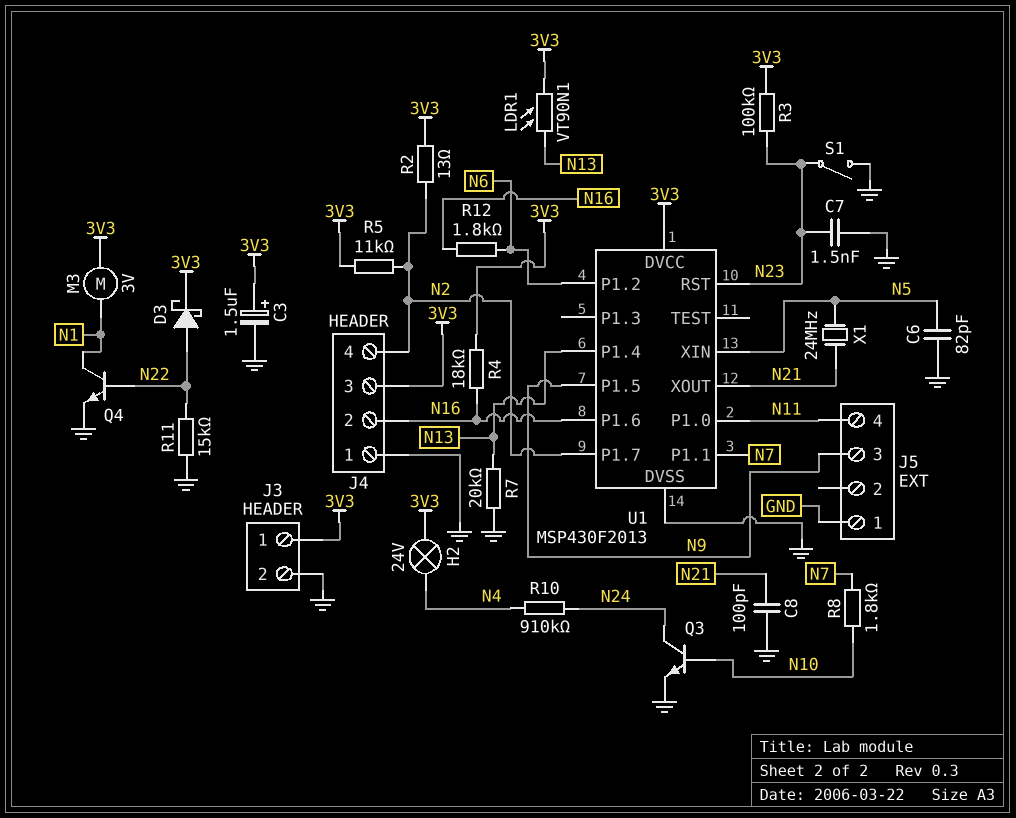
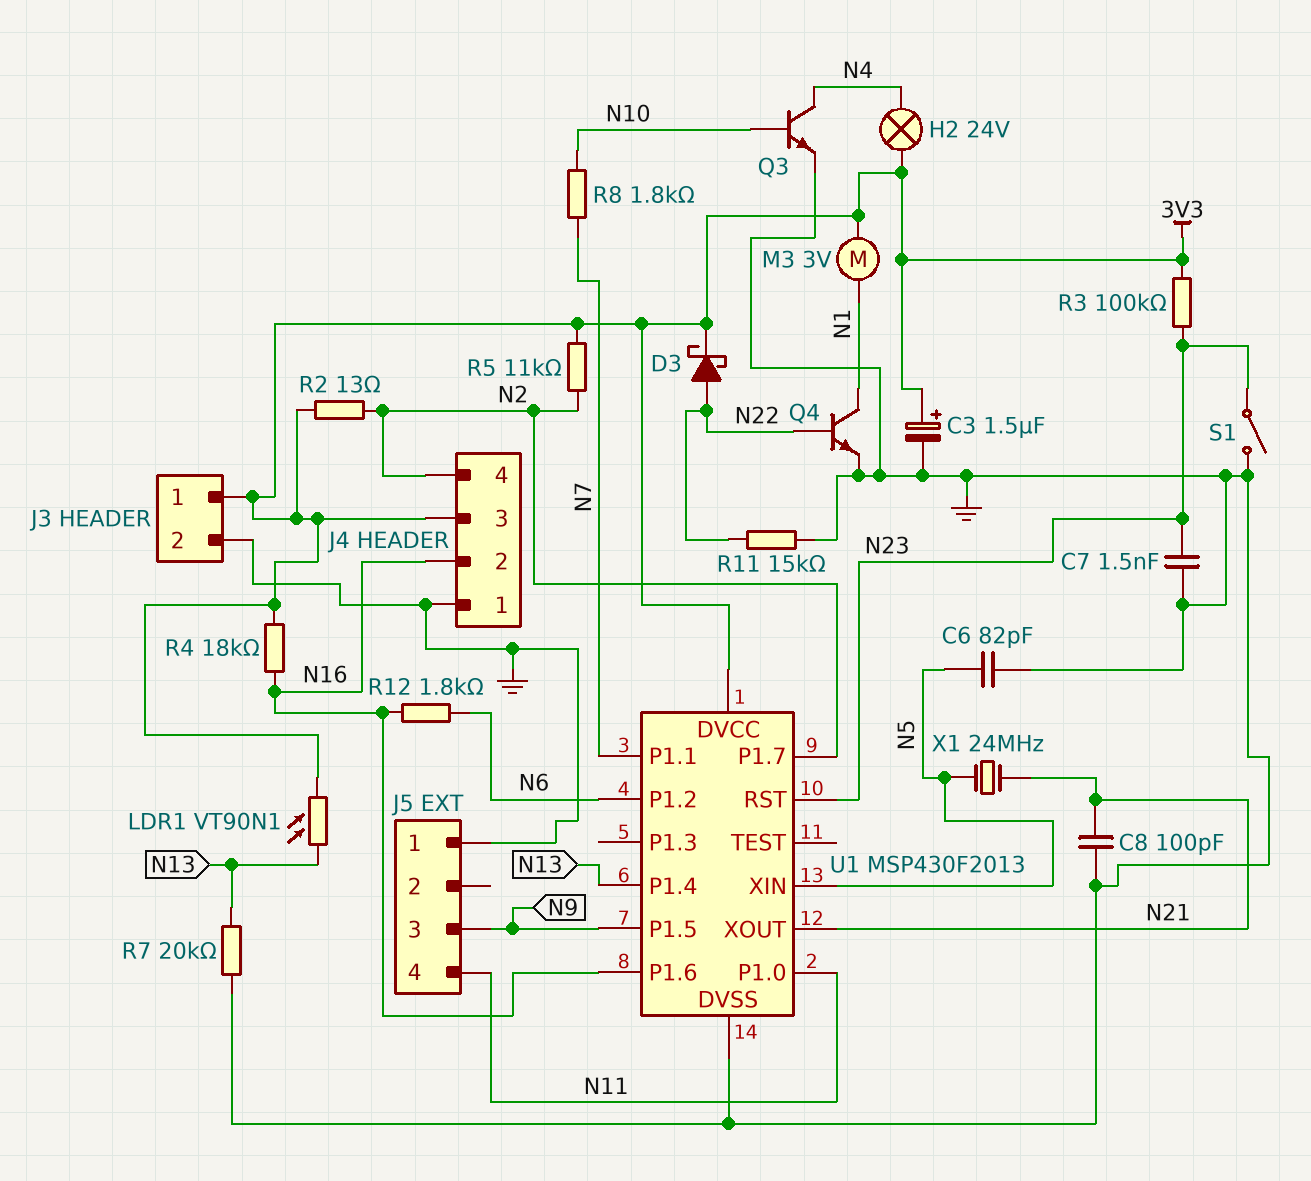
Q3: NPN (B N10, C N24, E GND) -> NPN (B N10, C N4, E GND)
R10: 910k (N4, N24) -> none

